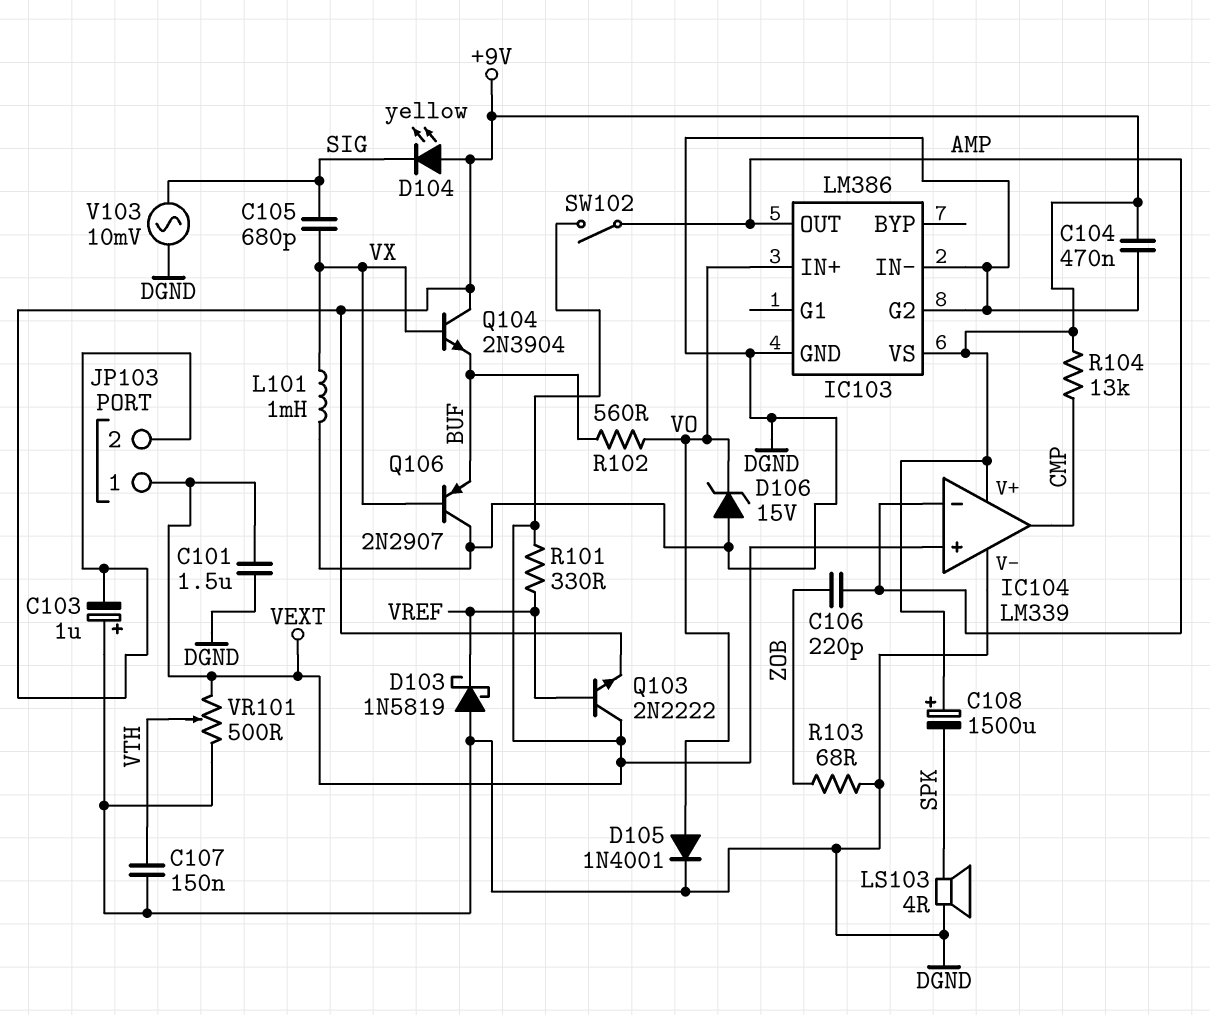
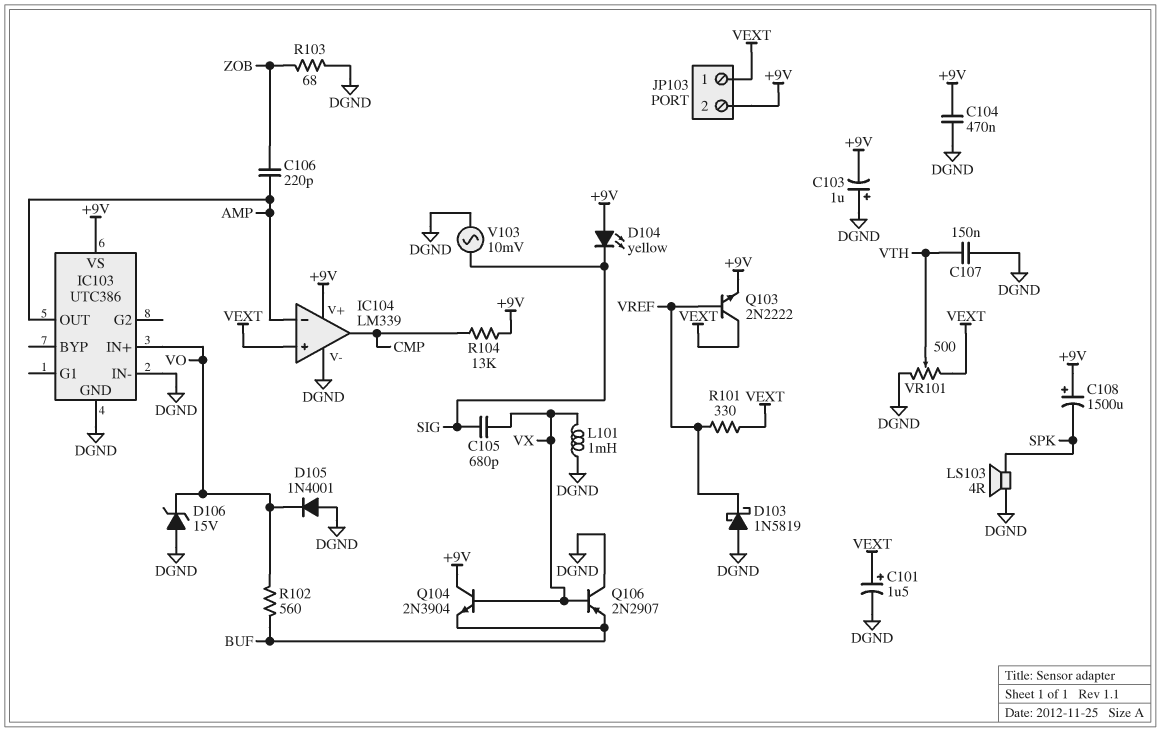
C101: 1.5uF (DGND, VEXT) -> 1.5uF (plus VEXT, minus DGND)
D105: diode 1N4001 (A VO, K DGND) -> diode 1N4001 (A DGND, K VO)
IC103: LM386 -> UTC386
IC103 pin G2: DGND -> none
SW102: switch (AMP, VEXT) -> none

